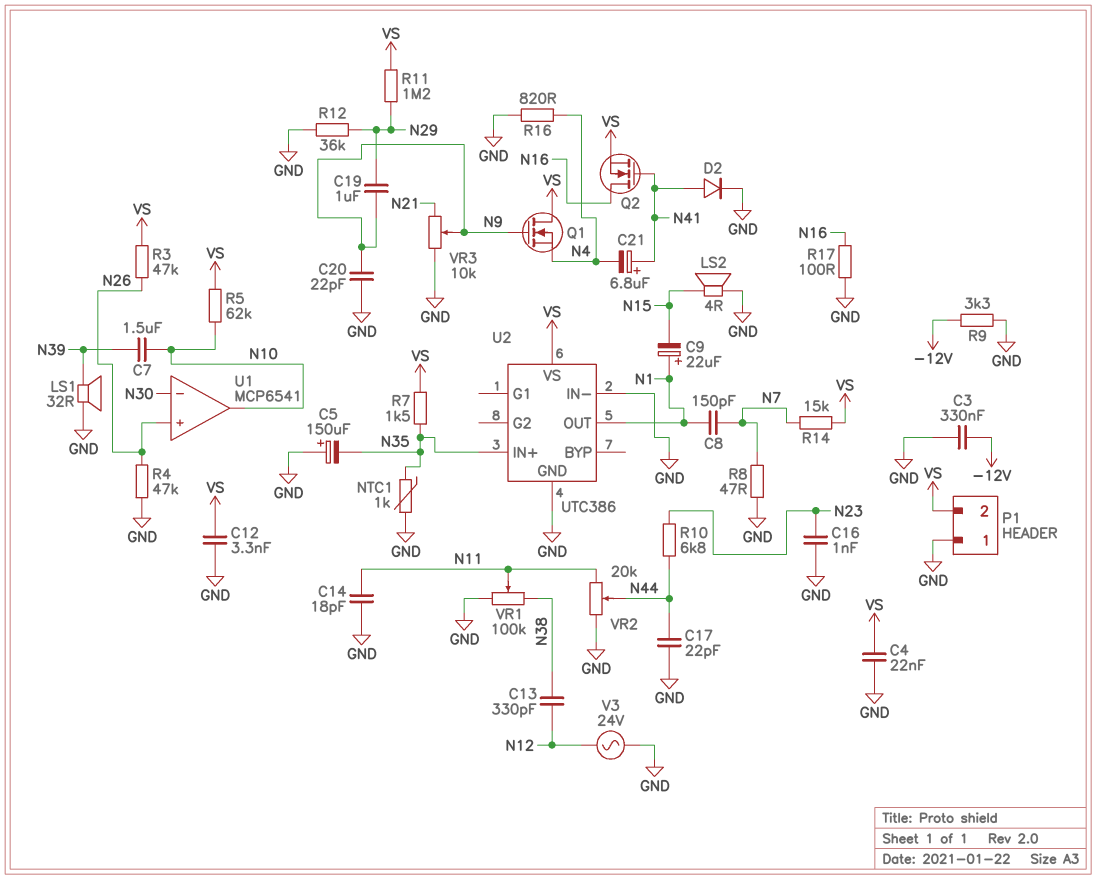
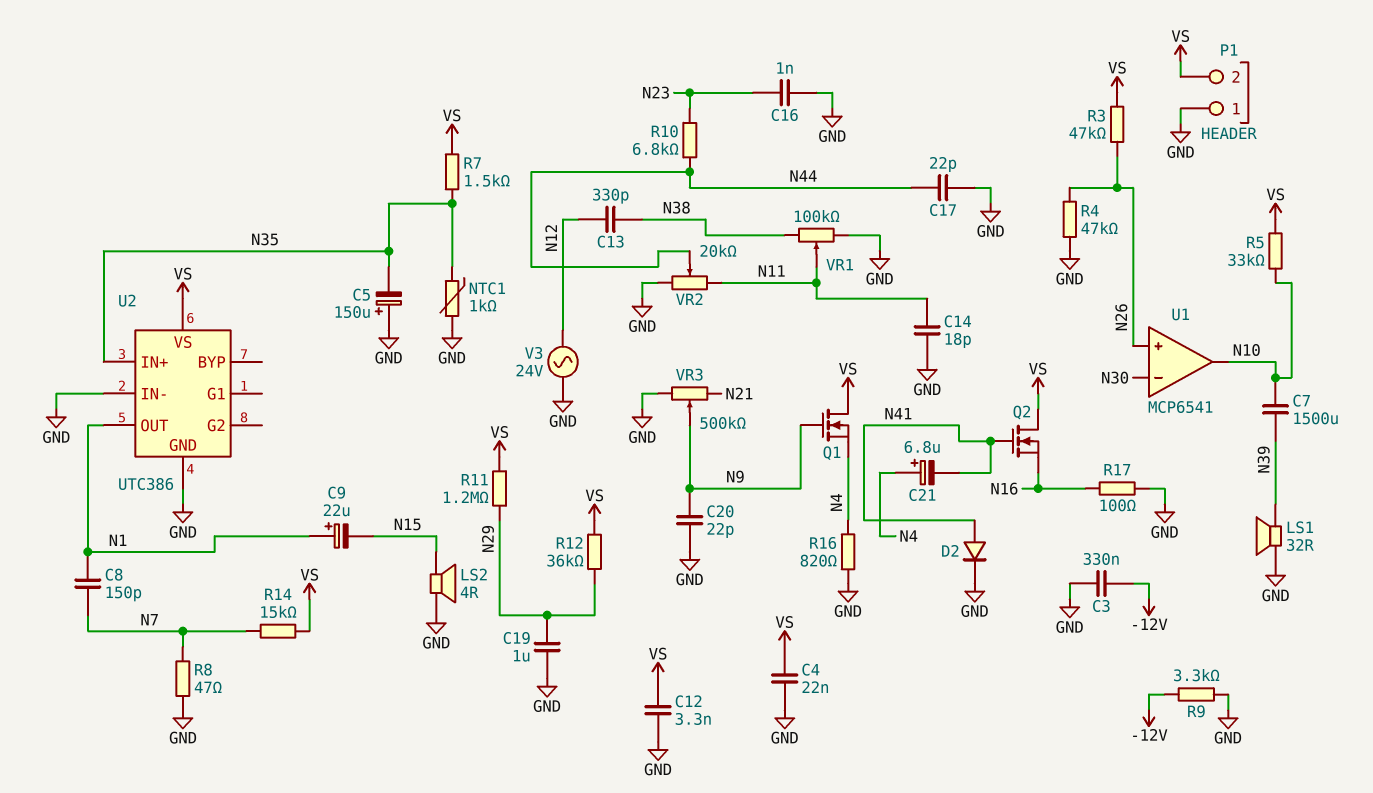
C7: 1.5uF (N10, N39) -> 1500uF (N10, N39)
C19: 1uF (N9, N29) -> 1uF (GND, N29)
C21: 6.8uF (plus N41, minus N4) -> 6.8uF (plus N4, minus N41)
Q2: NMOS (G N41, D N16, S VS) -> NMOS (G N41, D VS, S N16)
R5: 62k (N10, VS) -> 33k (N10, VS)
R12: 36k (GND, N29) -> 36k (N29, VS)
VR3: 10k (GND, N21, wiper N9) -> 500k (GND, N21, wiper N9)

